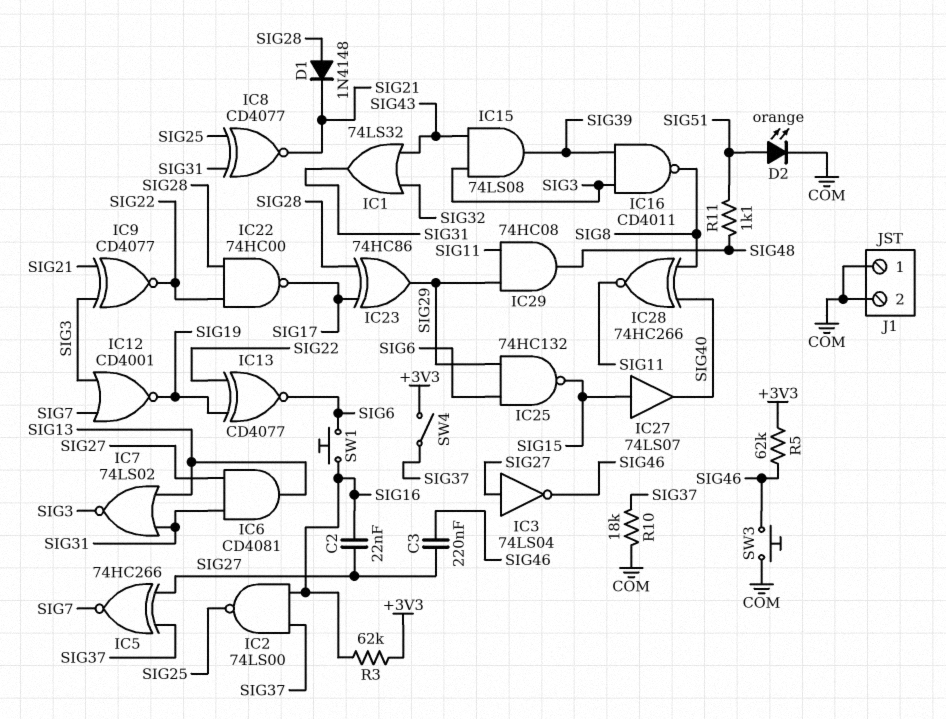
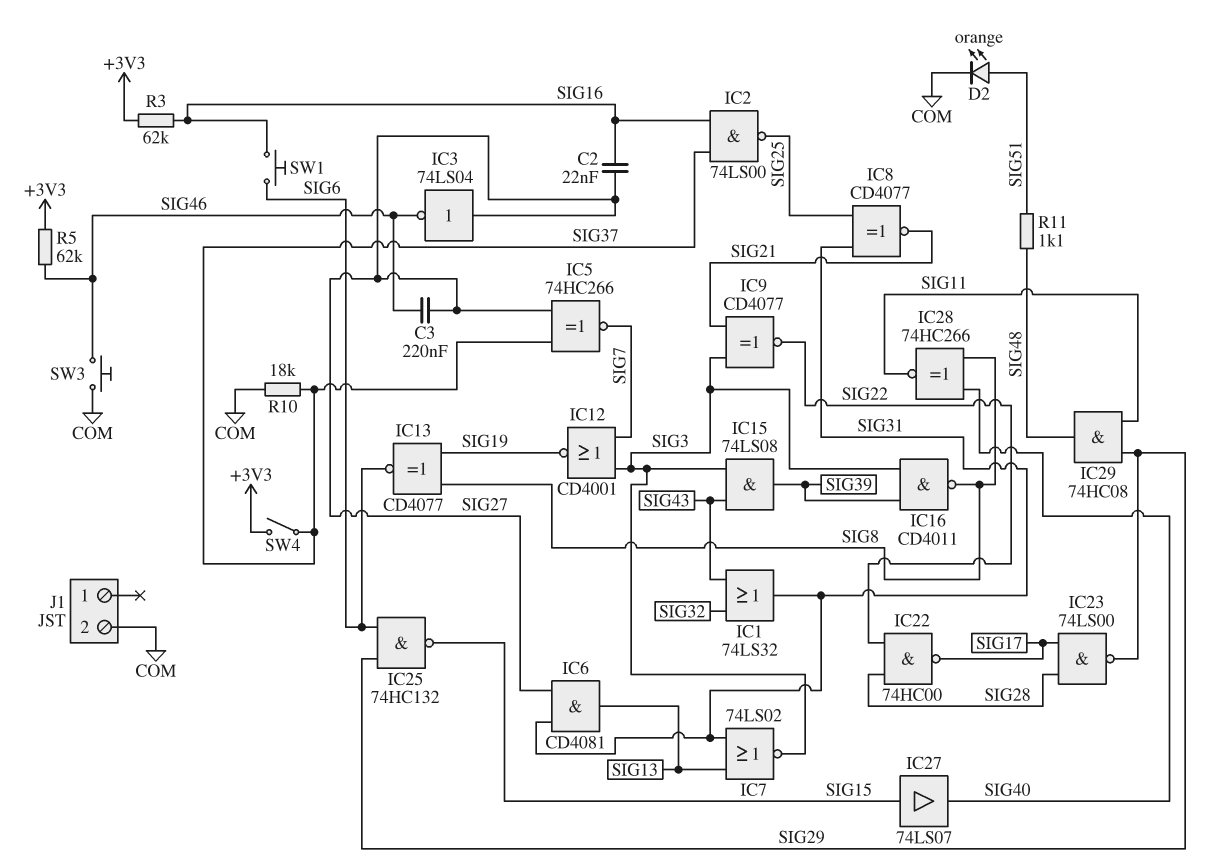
D1: diode 1N4148 (A SIG28, K SIG21) -> none
IC13: XNOR CD4077 (in SIG19, in SIG22, out SIG6) -> XNOR CD4077 (in SIG8, in SIG19, out SIG6)
IC23: XOR 74HC86 (in SIG17, in SIG28, out SIG29) -> NAND 74LS00 (in SIG17, in SIG28, out SIG29)
J1 pin 1: COM -> none

